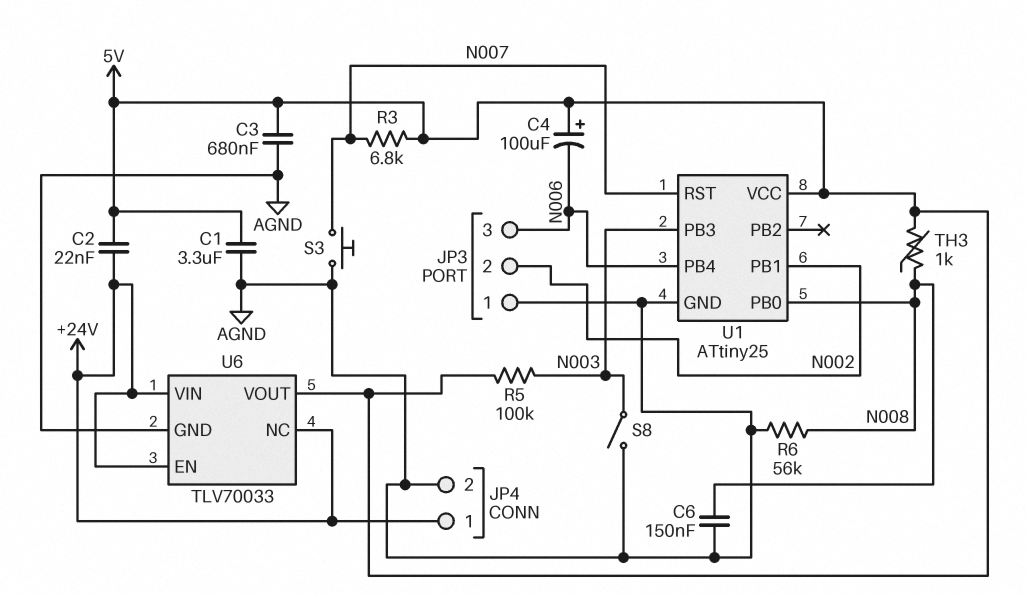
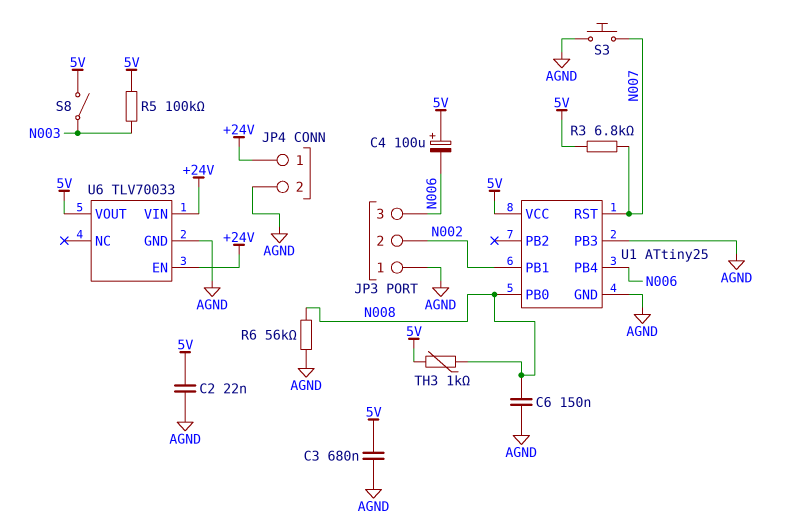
C1: 3.3uF (5V, AGND) -> none
C2: 22nF (+24V, 5V) -> 22nF (5V, AGND)
S8: switch (AGND, N003) -> switch (5V, N003)
U1 pin PB3: N003 -> AGND
U6 pin NC: +24V -> none

